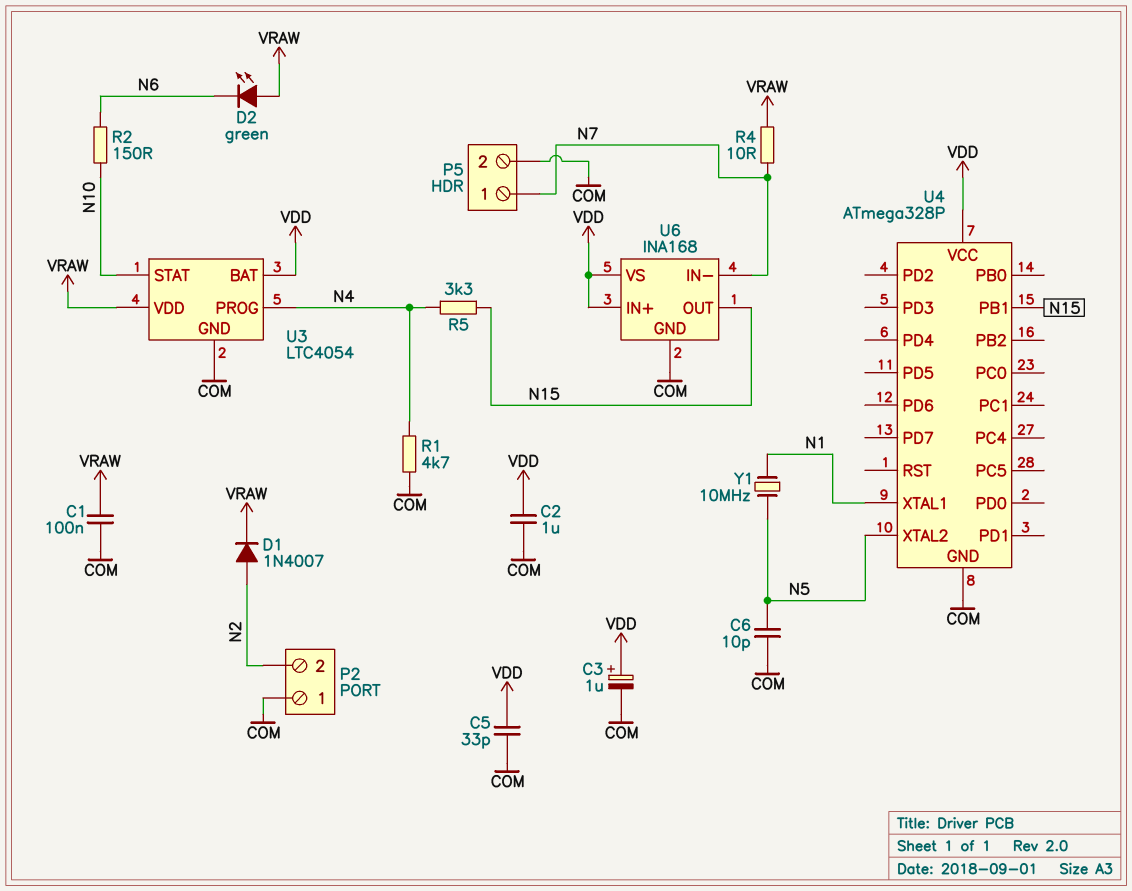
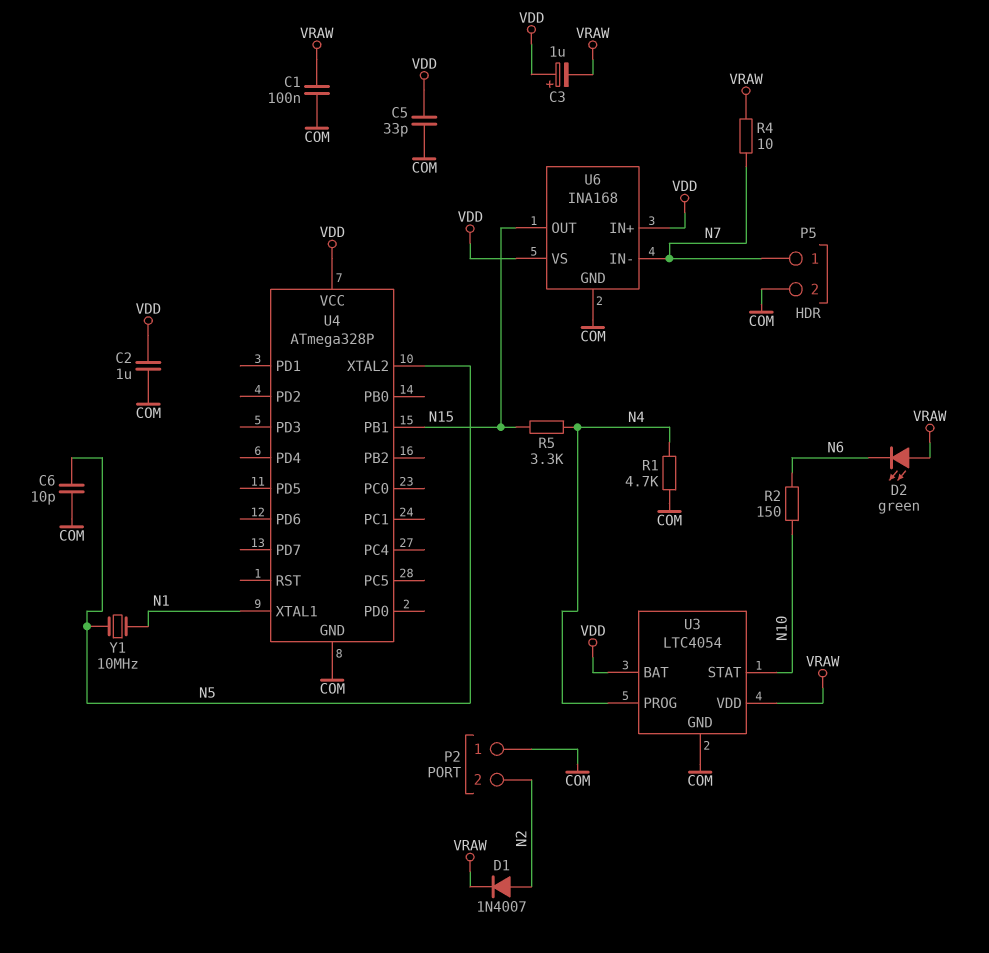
C3: 1uF (plus VDD, minus COM) -> 1uF (plus VDD, minus VRAW)

